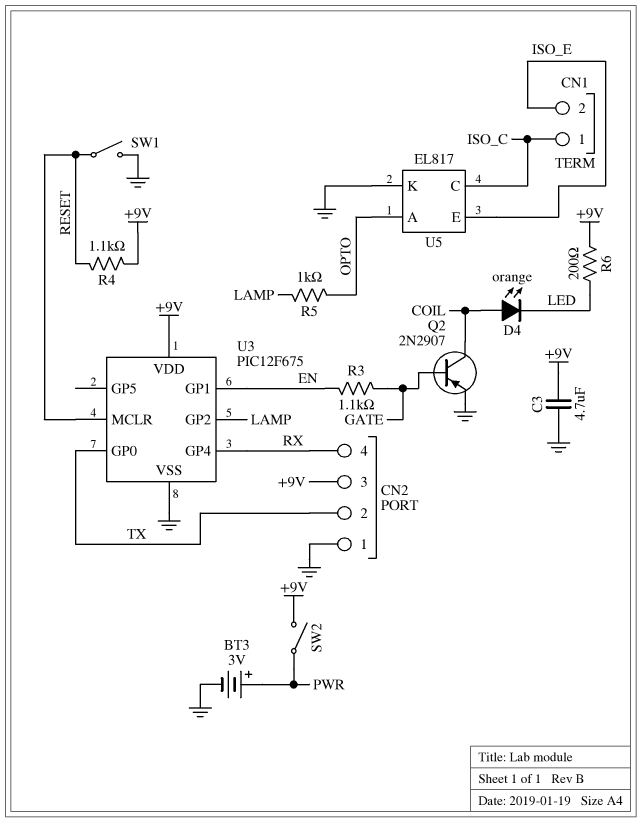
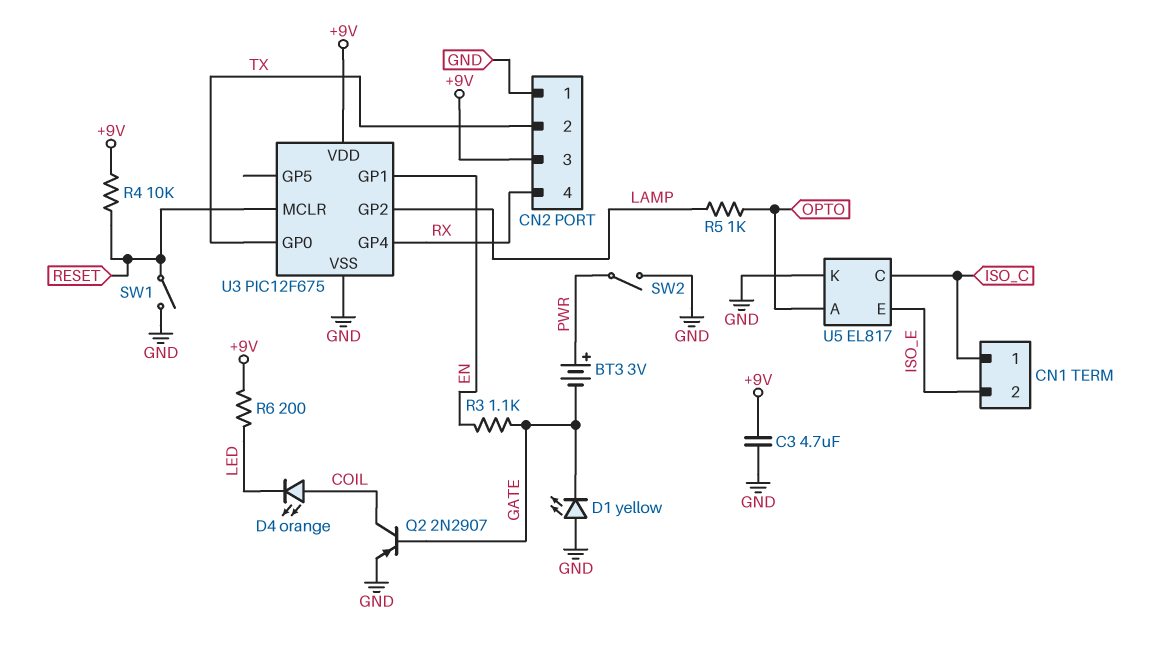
BT3: 3V (plus PWR, minus GND) -> 3V (plus PWR, minus GATE)
D1: none -> LED yellow (A GND, K GATE)
R4: 1.1k (+9V, RESET) -> 10k (+9V, RESET)
SW2: switch (+9V, PWR) -> switch (GND, PWR)

